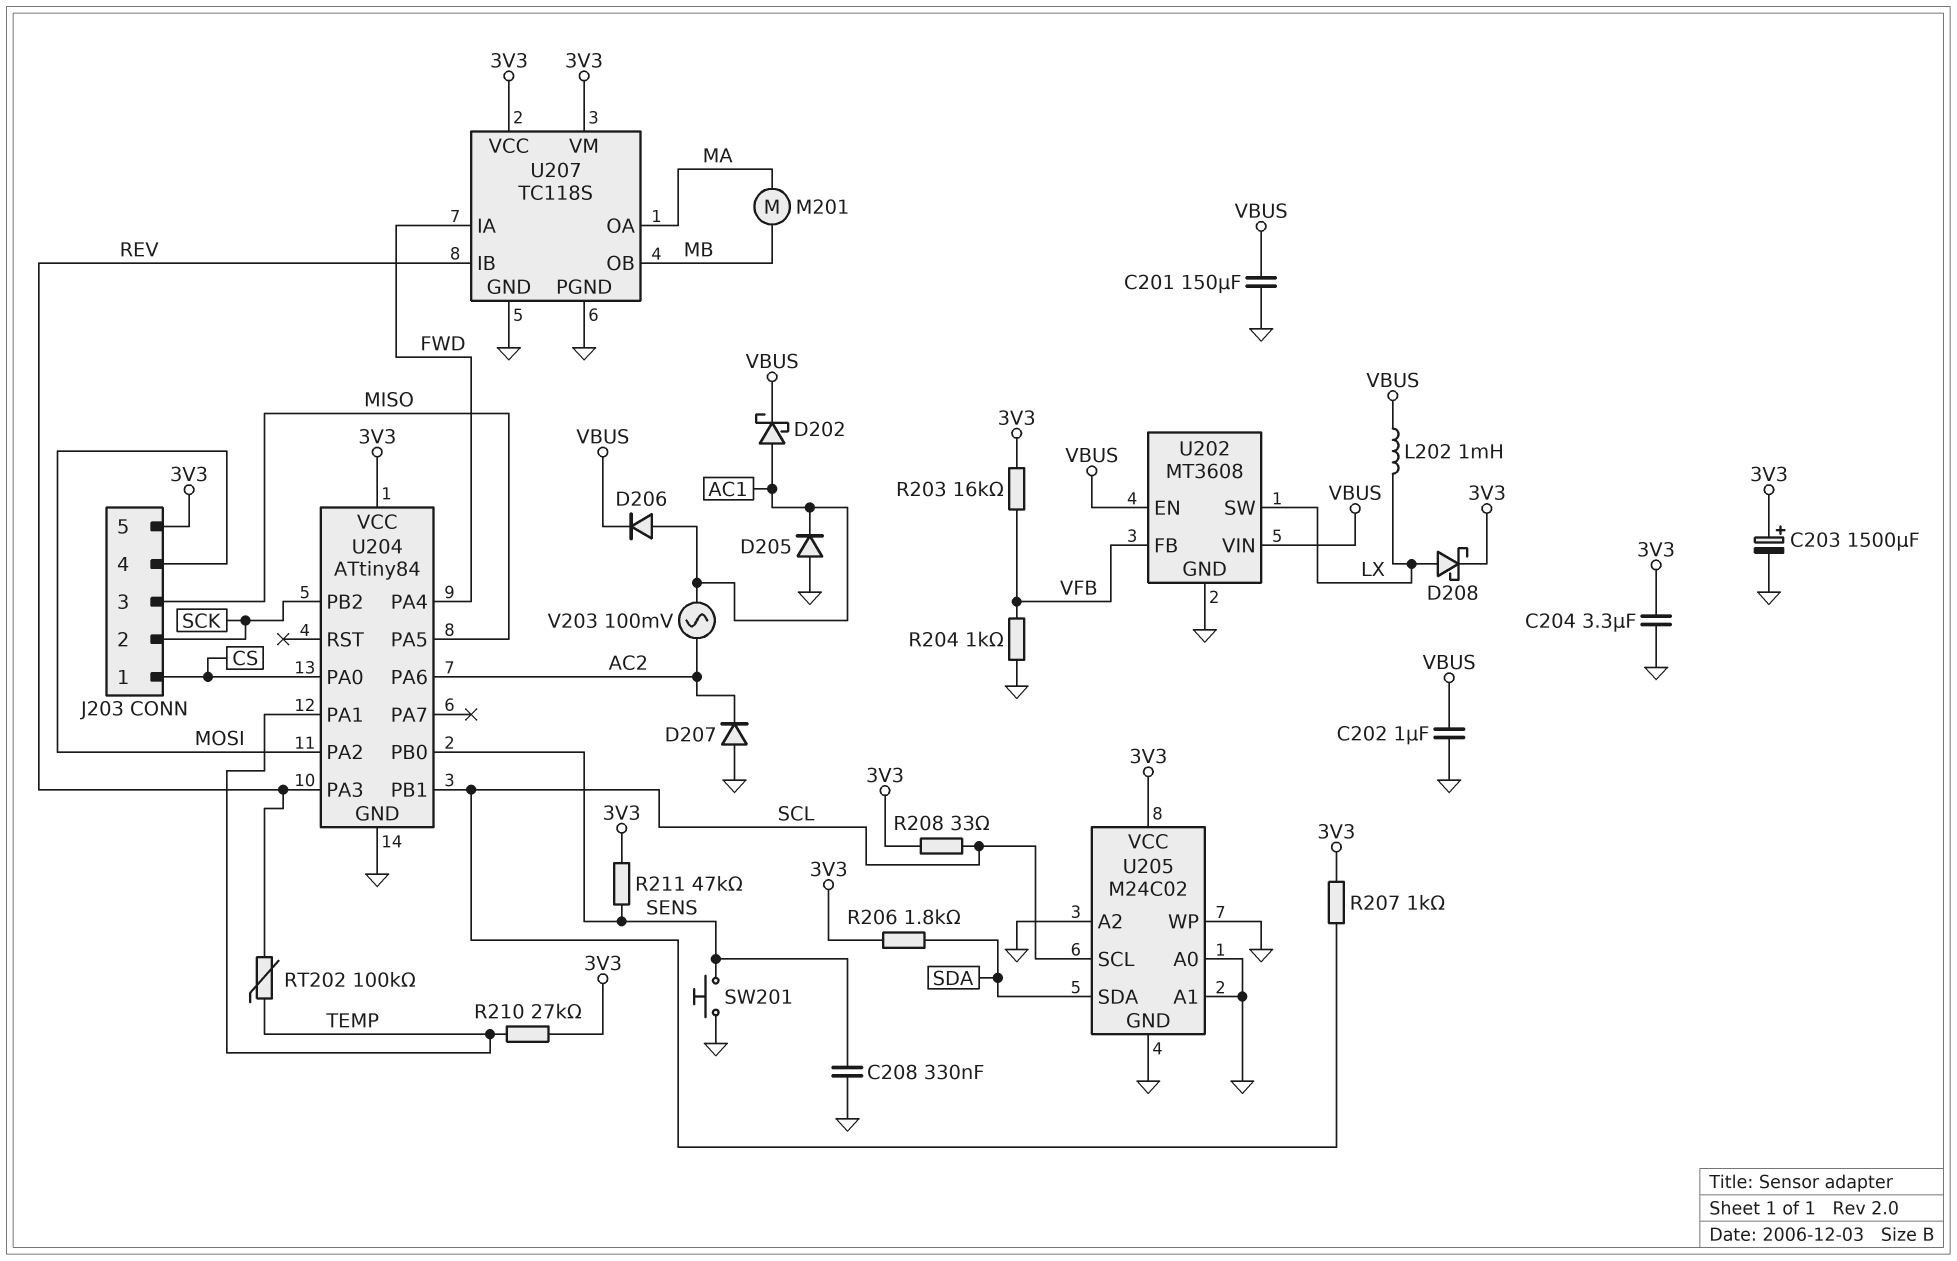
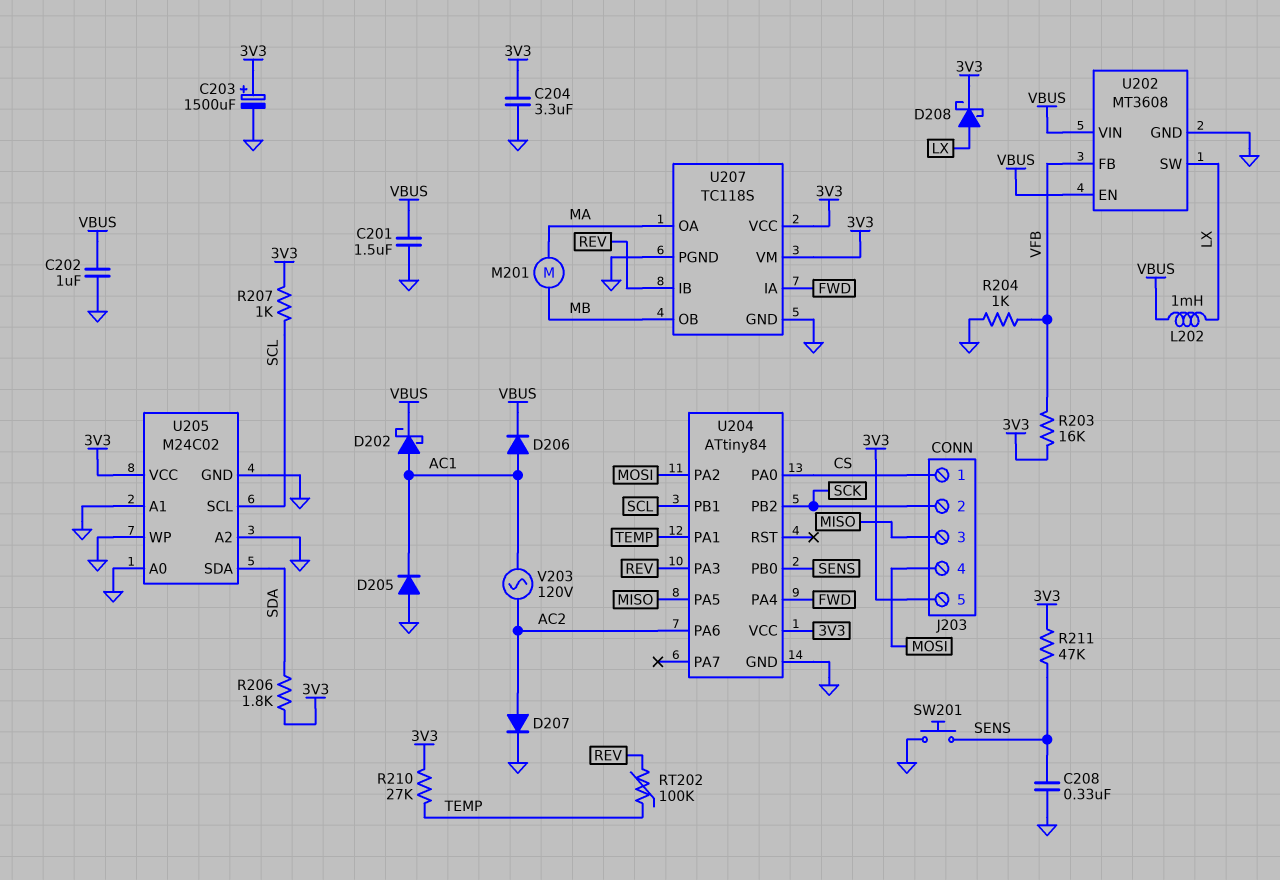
C201: 150uF (GND, VBUS) -> 1.5uF (GND, VBUS)
D207: diode (A GND, K AC2) -> diode (A AC2, K GND)
R208: 33 (3V3, SCL) -> none
V203: AC 100mV (AC1, AC2) -> AC 120V (AC1, AC2)

